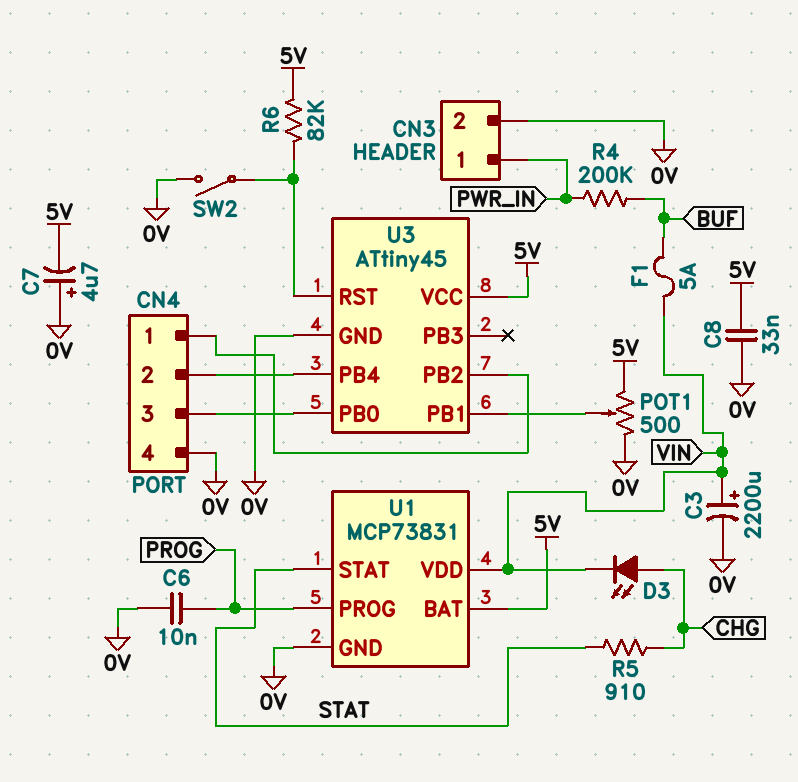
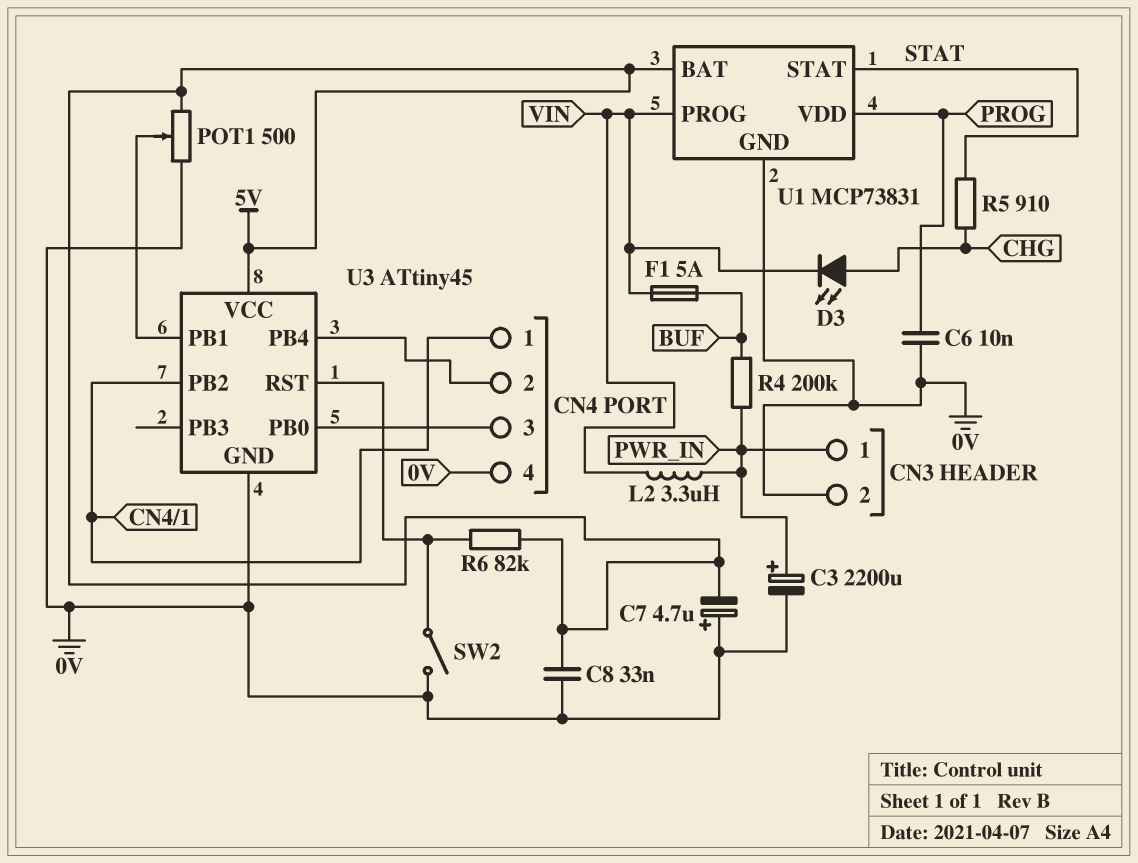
C3: 2200uF (plus VIN, minus 0V) -> 2200uF (plus PWR_IN, minus 0V)
L2: none -> 3.3uH (PWR_IN, VIN)
U1 pin PROG: PROG -> VIN
U1 pin VDD: VIN -> PROG

